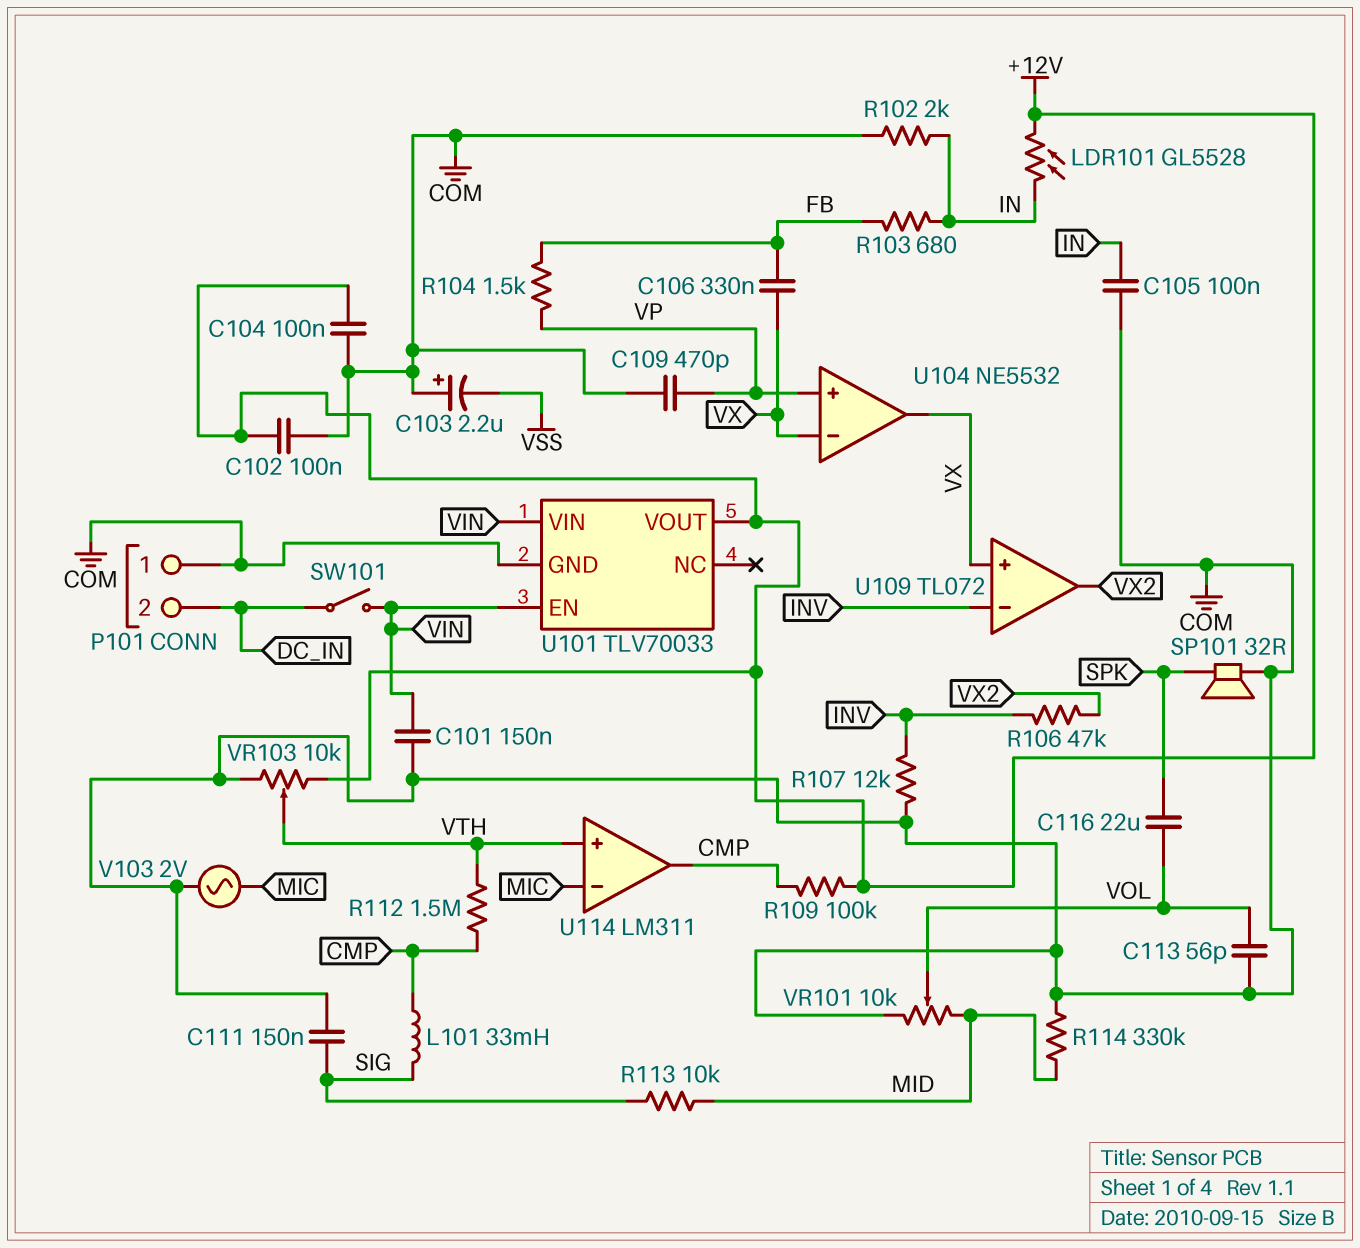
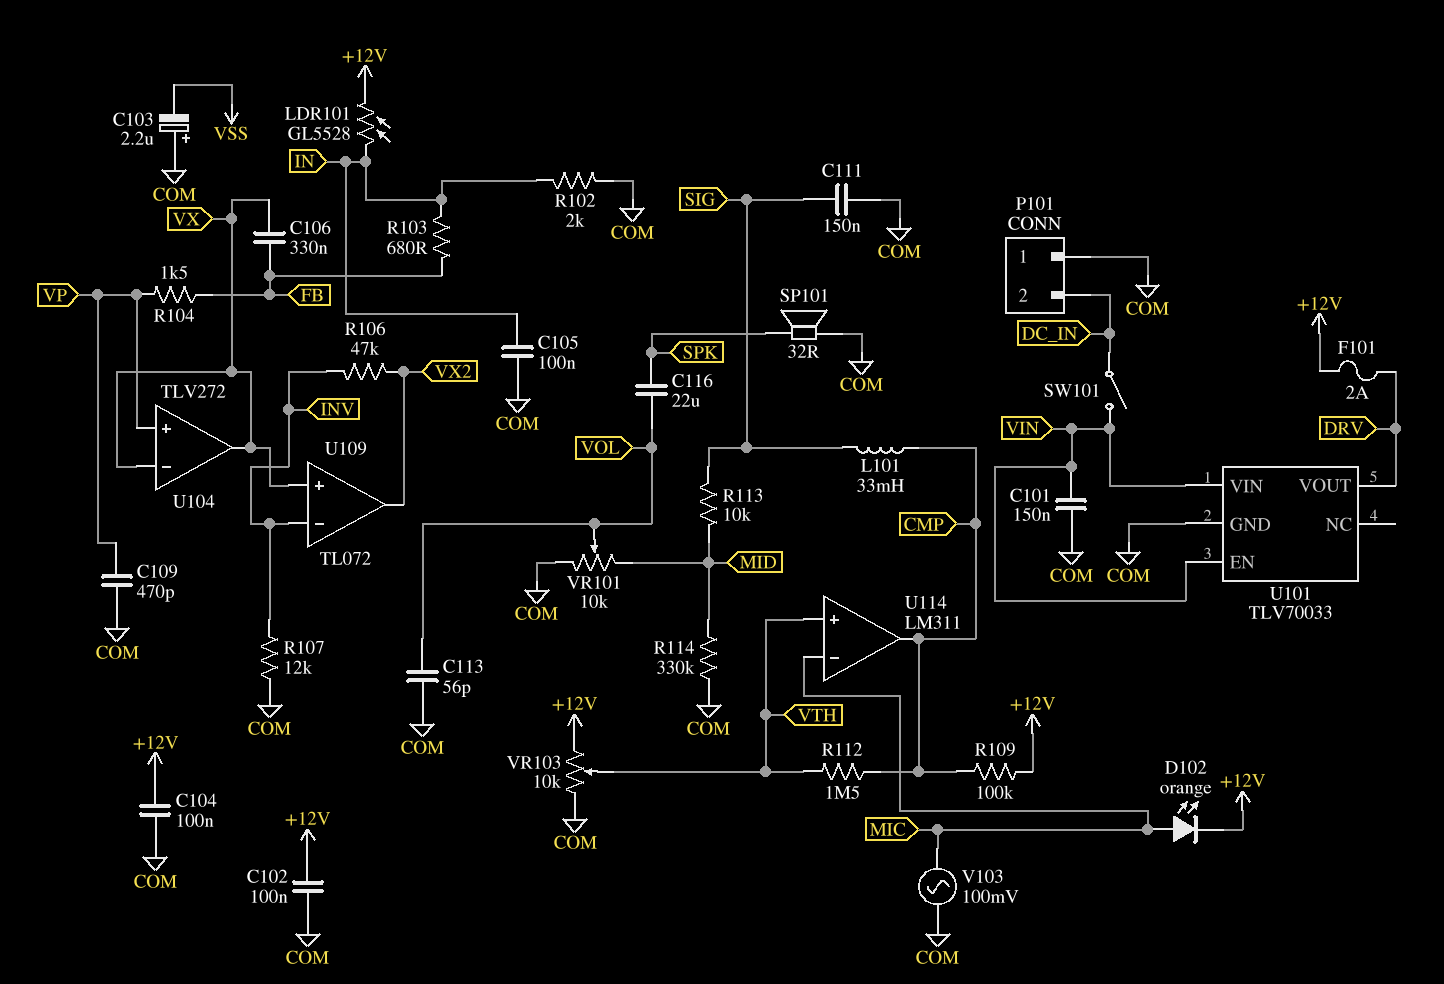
D102: none -> LED orange (A MIC, K +12V)
F101: none -> 2A (+12V, DRV)
U101 pin VOUT: +12V -> DRV
U104: NE5532 -> TLV272
V103: AC 2V (COM, MIC) -> AC 100mV (COM, MIC)

